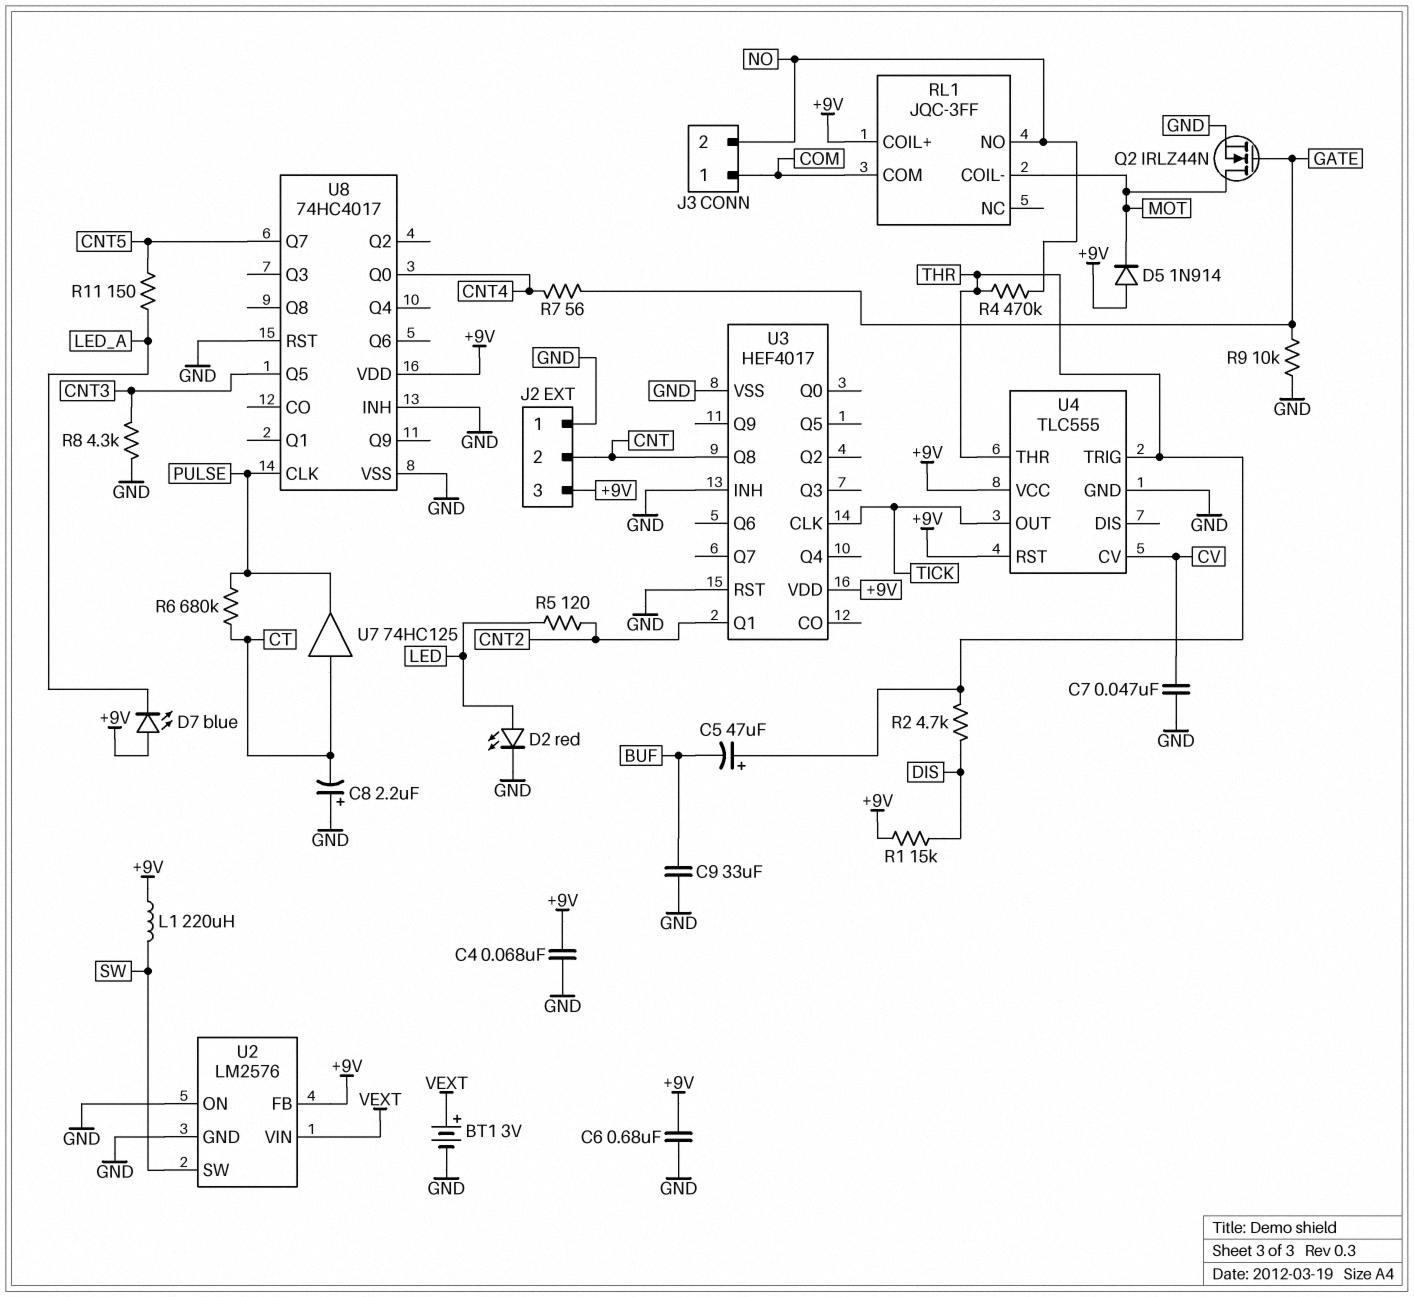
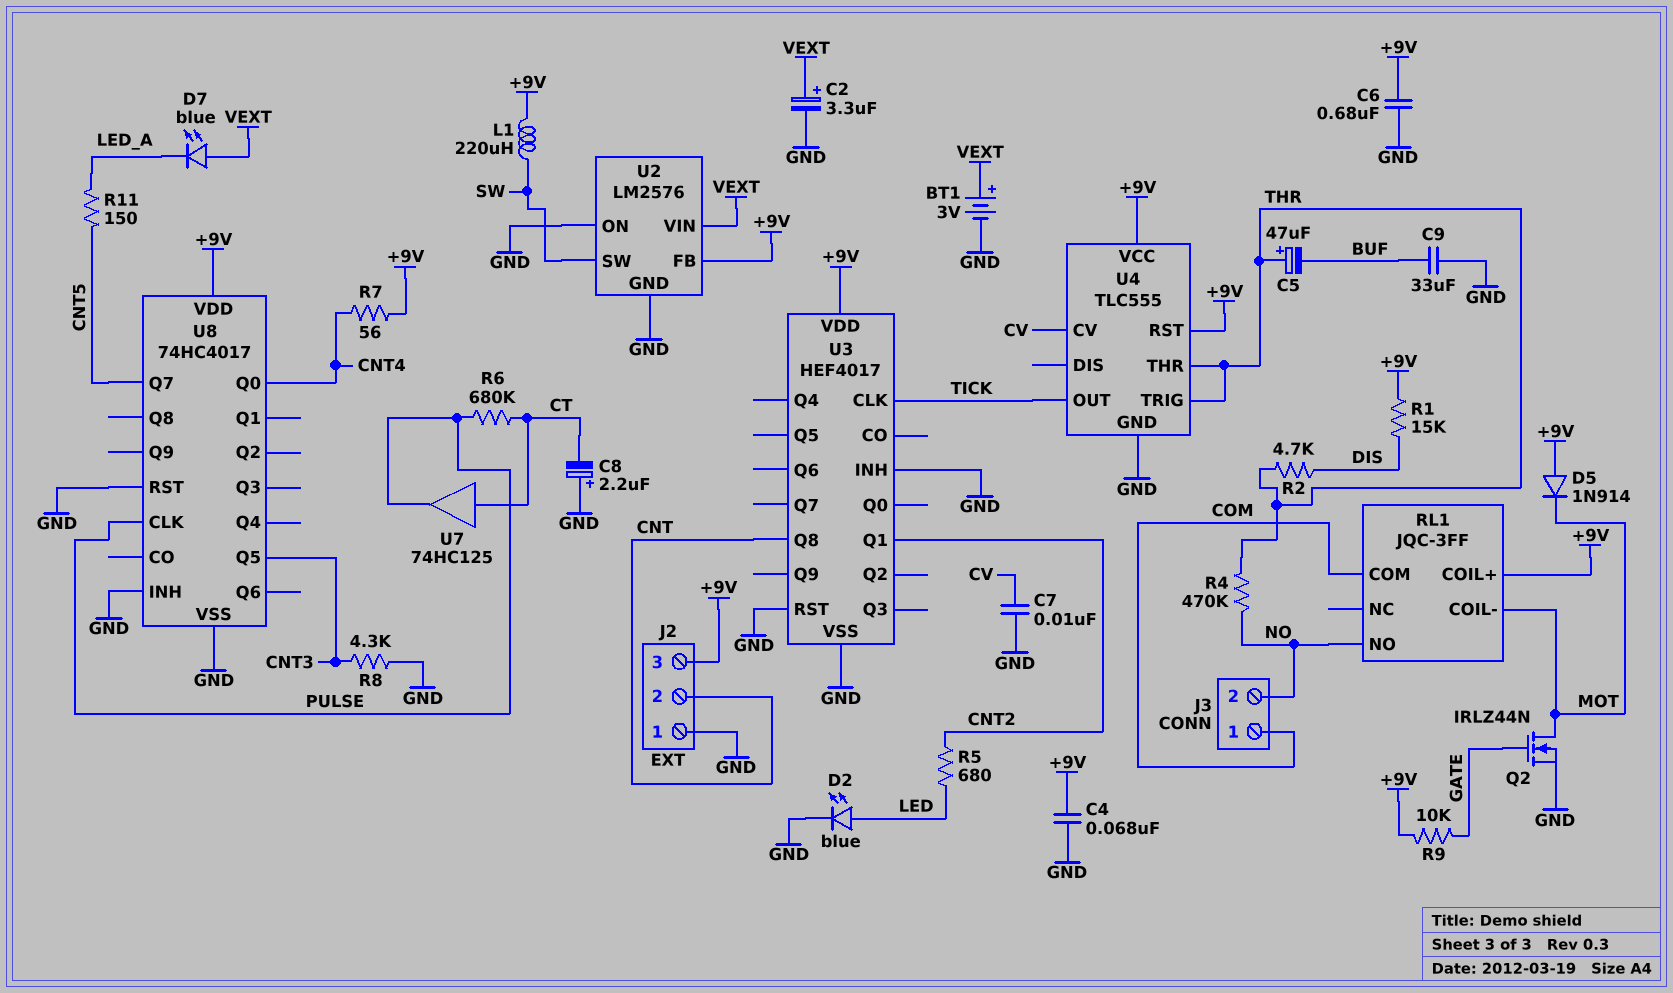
C2: none -> 3.3uF (plus VEXT, minus GND)
C7: 47nF (CV, GND) -> 10nF (CV, GND)
D2: LED red (A LED, K GND) -> LED blue (A LED, K GND)
D7: LED blue (A +9V, K LED_A) -> LED blue (A VEXT, K LED_A)
R5: 120 (CNT2, LED) -> 680 (CNT2, LED)
R7: 56 (CNT4, GATE) -> 56 (+9V, CNT4)
R9: 10k (GATE, GND) -> 10k (+9V, GATE)

